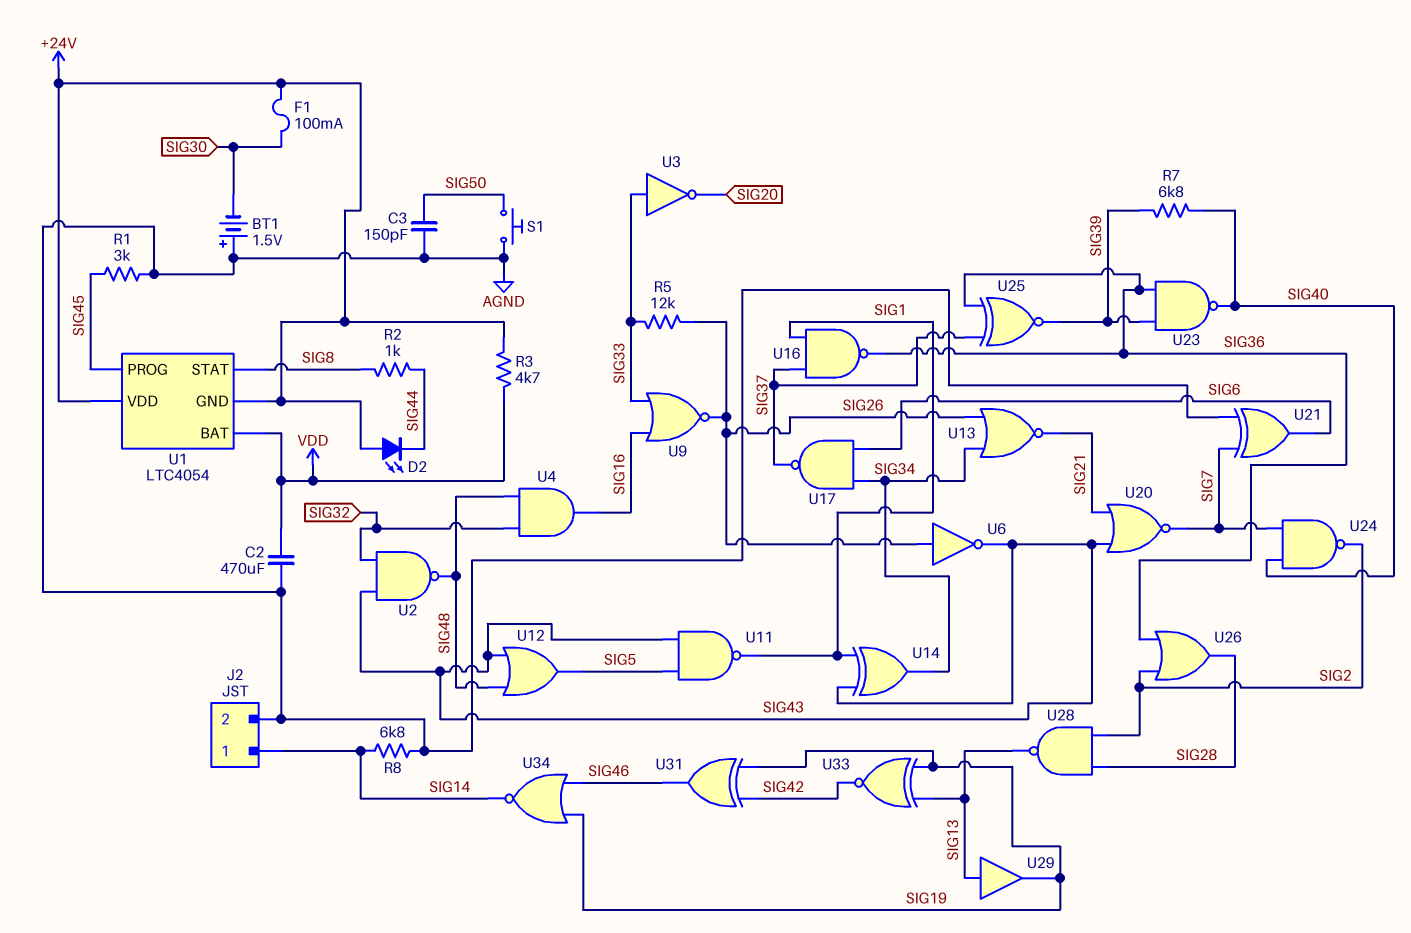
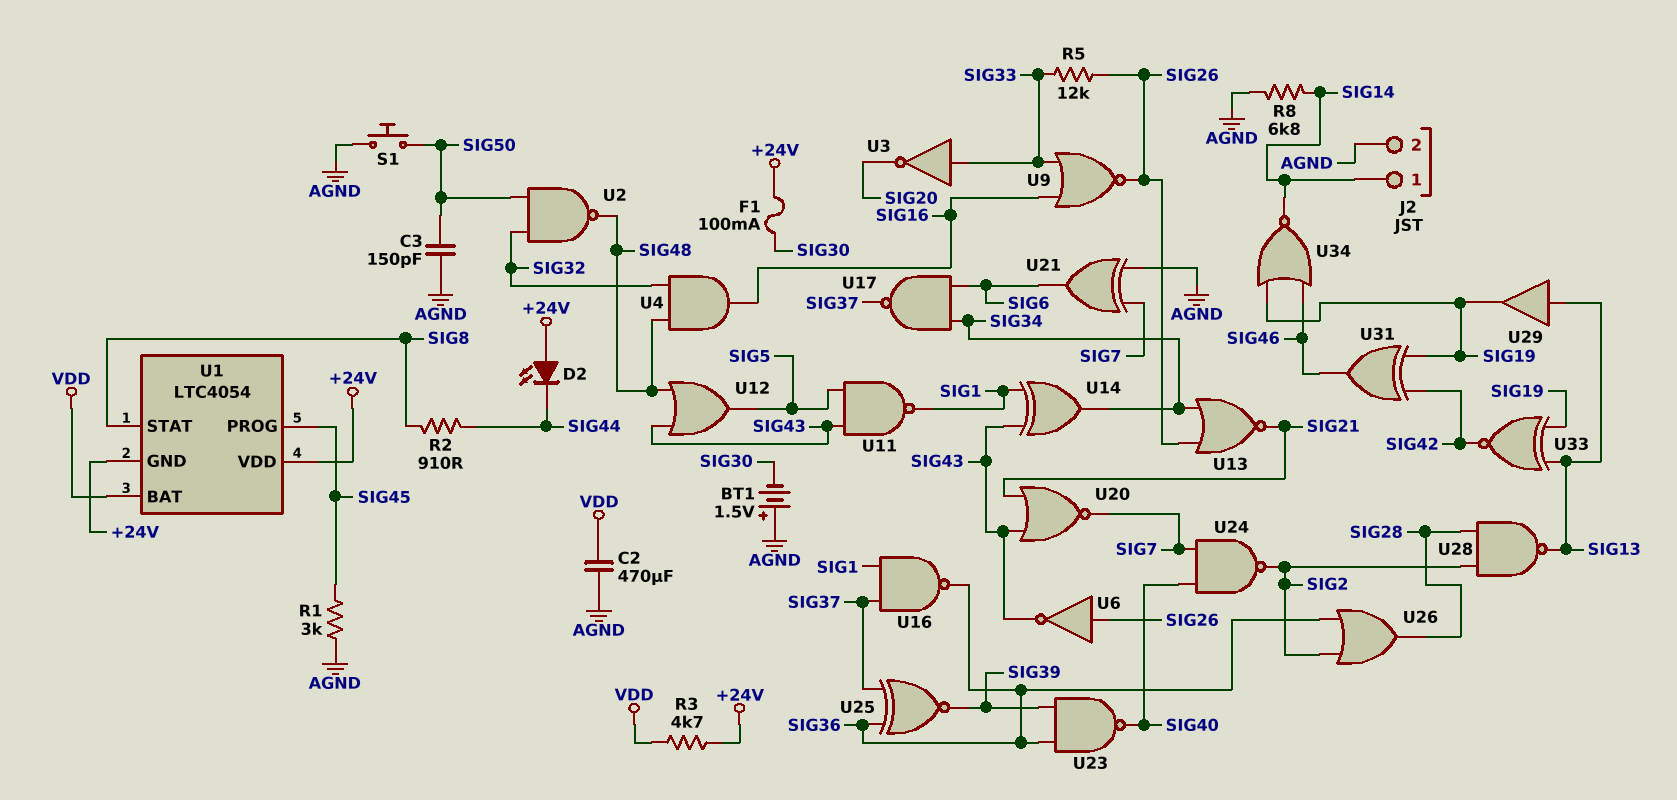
R2: 1k (SIG8, SIG44) -> 910 (SIG8, SIG44)
R7: 6.8k (SIG39, SIG40) -> none
U2: NAND (in SIG32, in SIG43, out SIG48) -> NAND (in SIG32, in SIG50, out SIG48)

